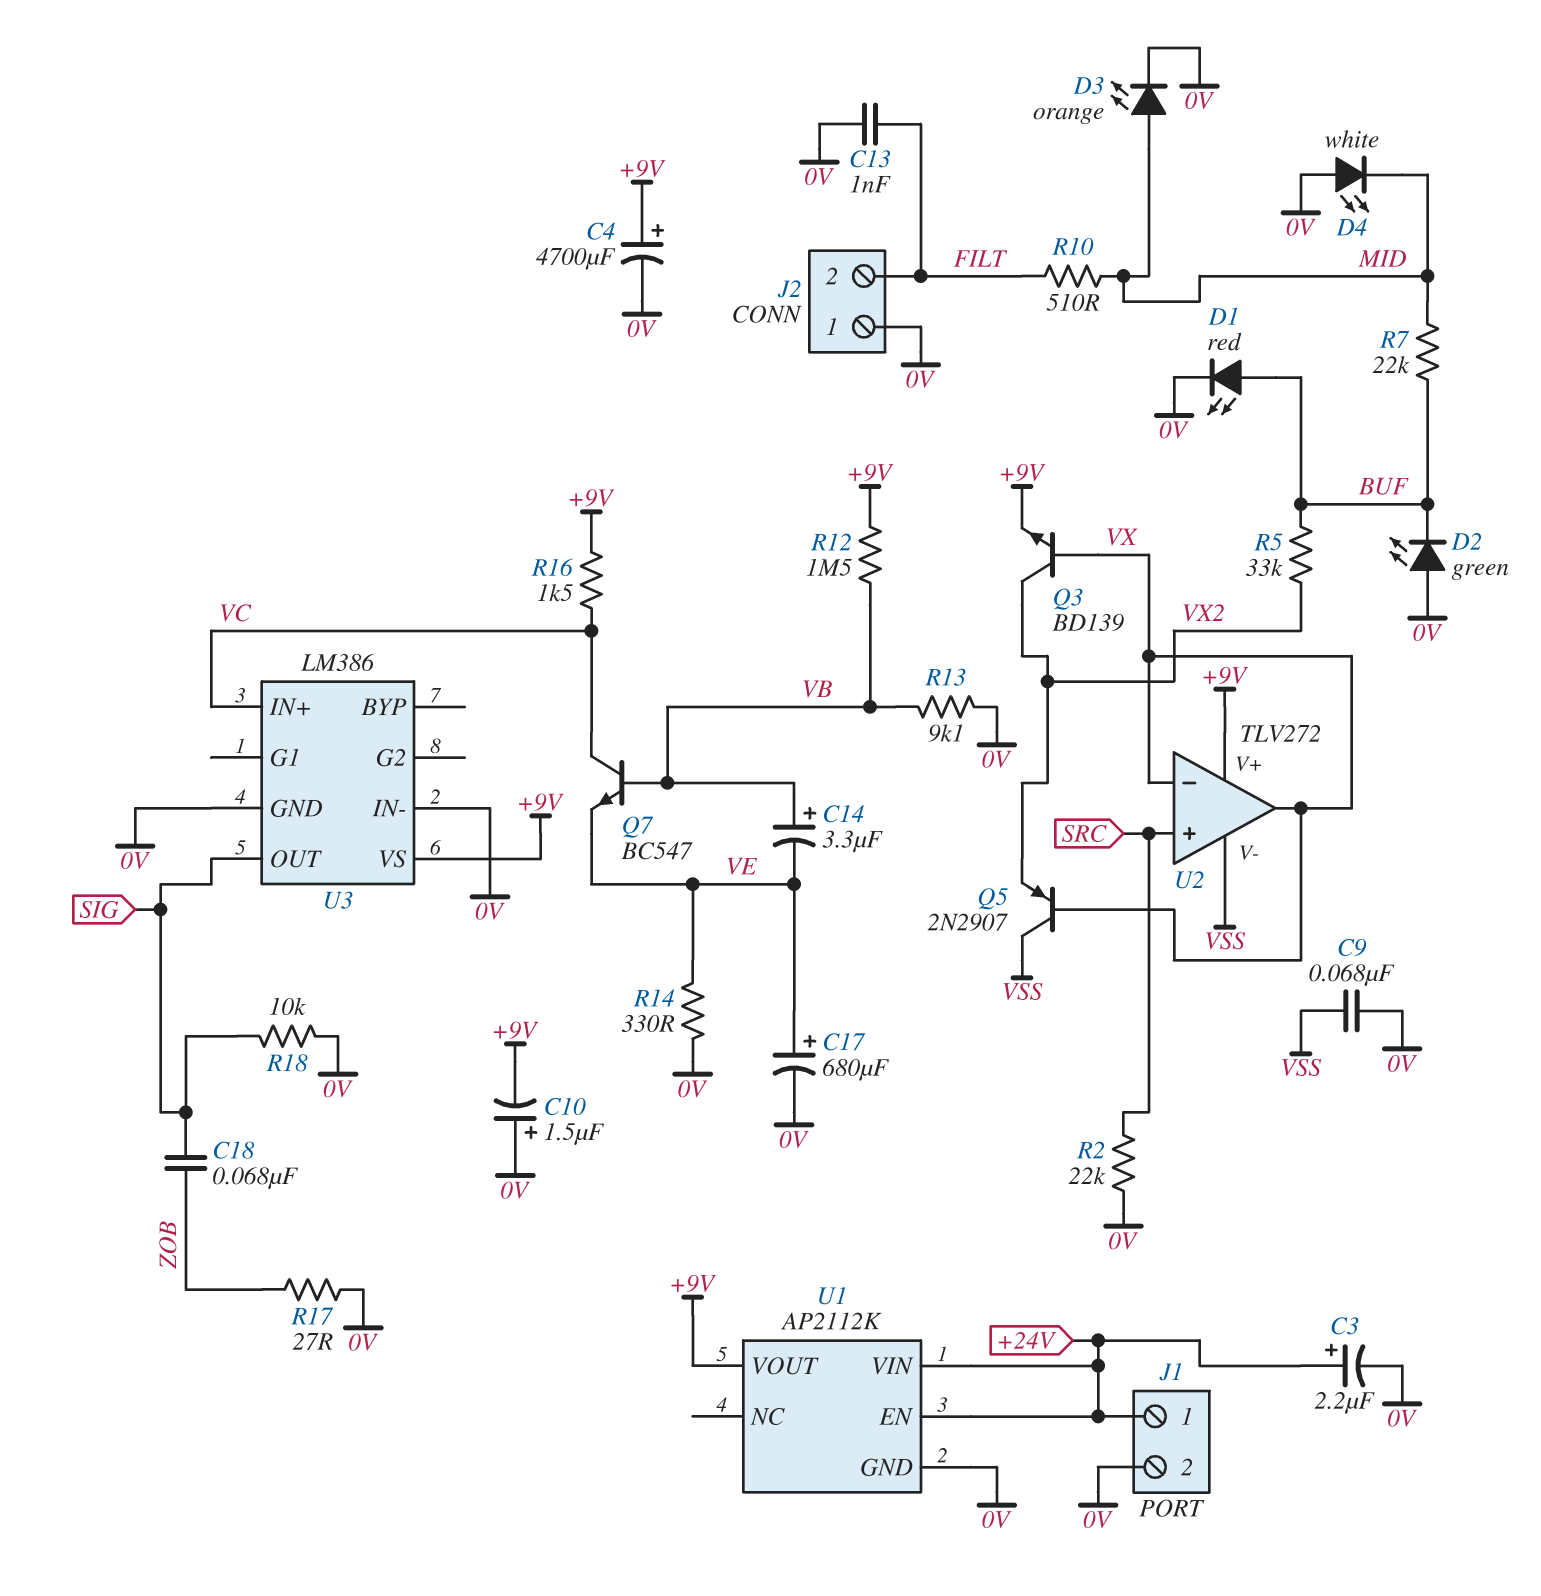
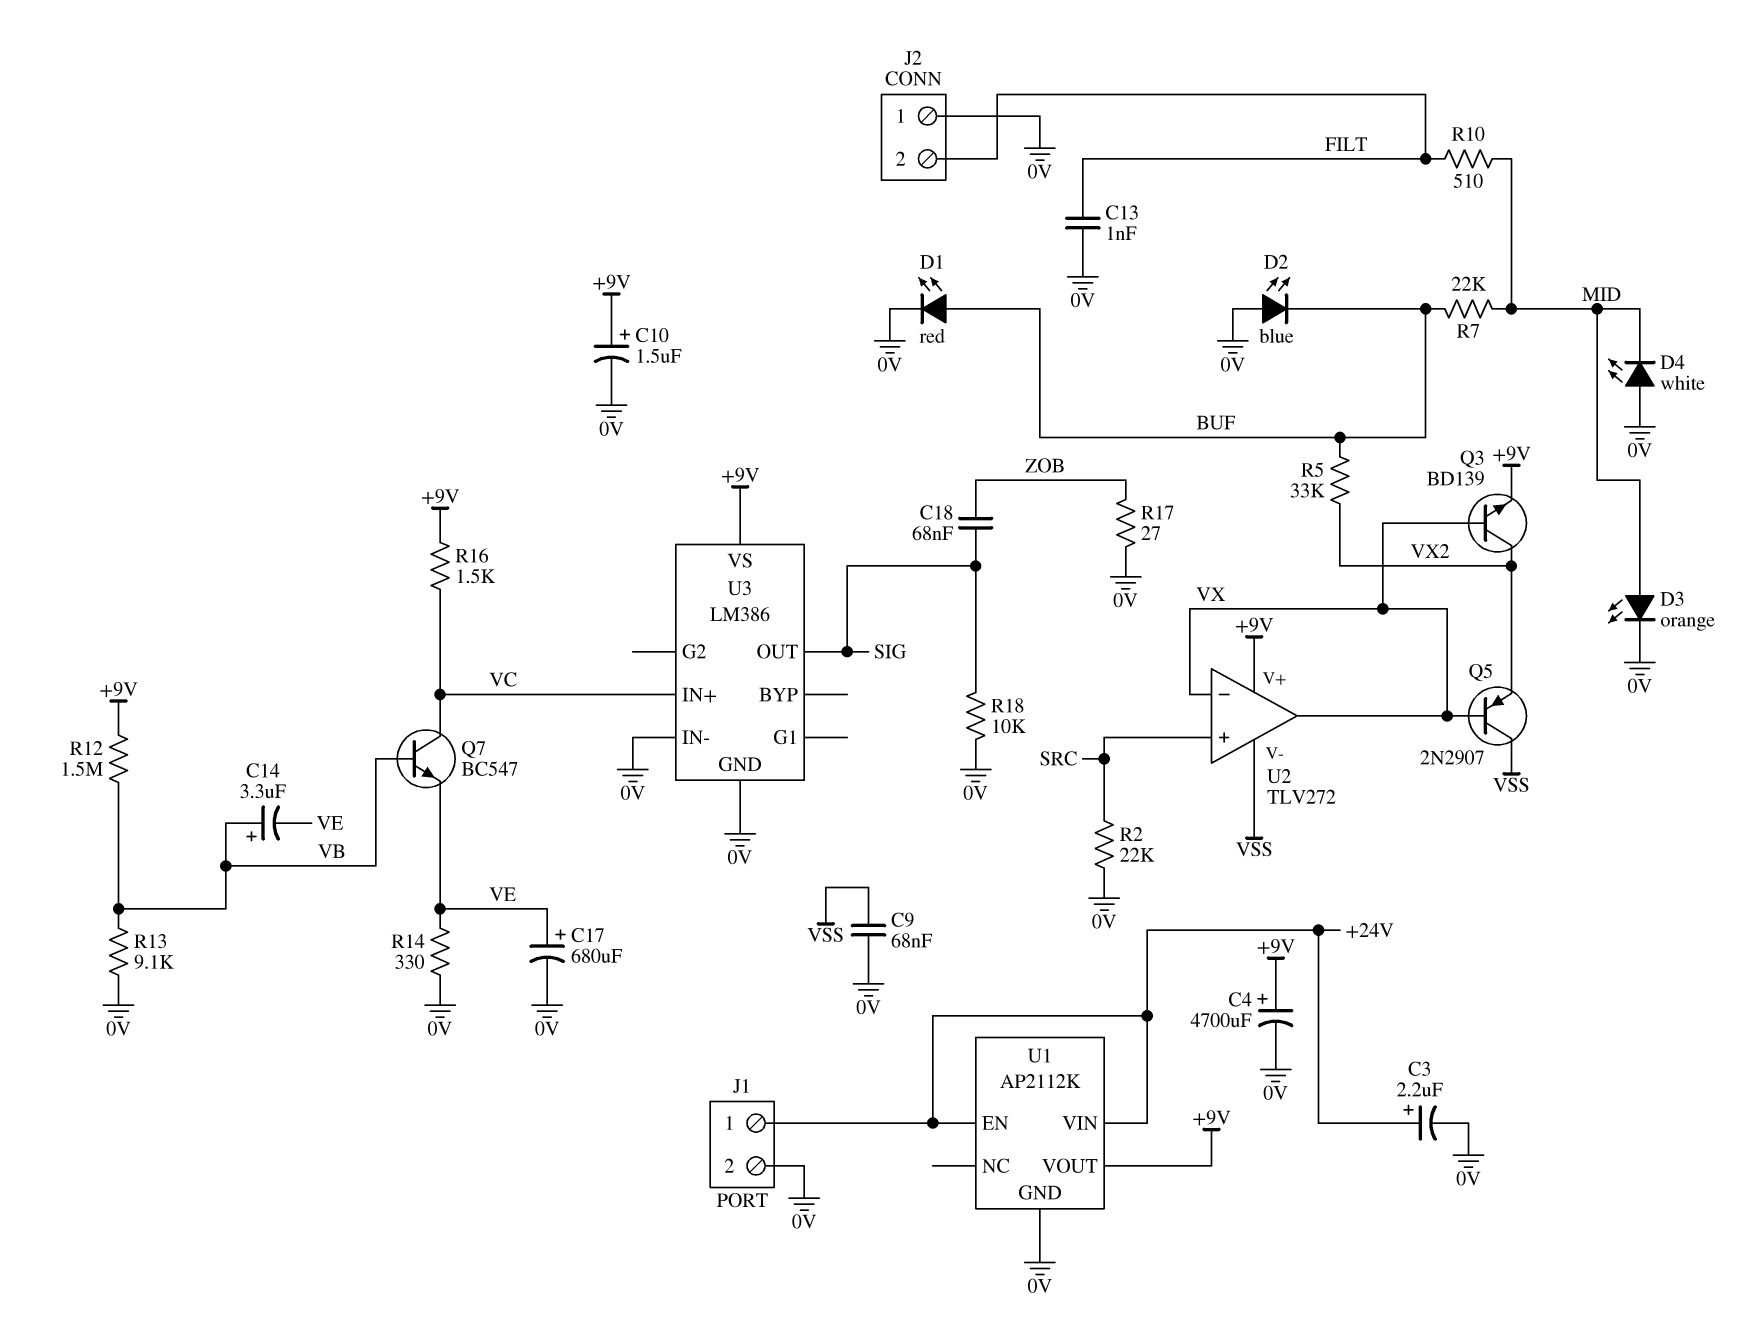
C10: 1.5uF (plus 0V, minus +9V) -> 1.5uF (plus +9V, minus 0V)
D2: LED green (A 0V, K BUF) -> LED blue (A 0V, K BUF)

